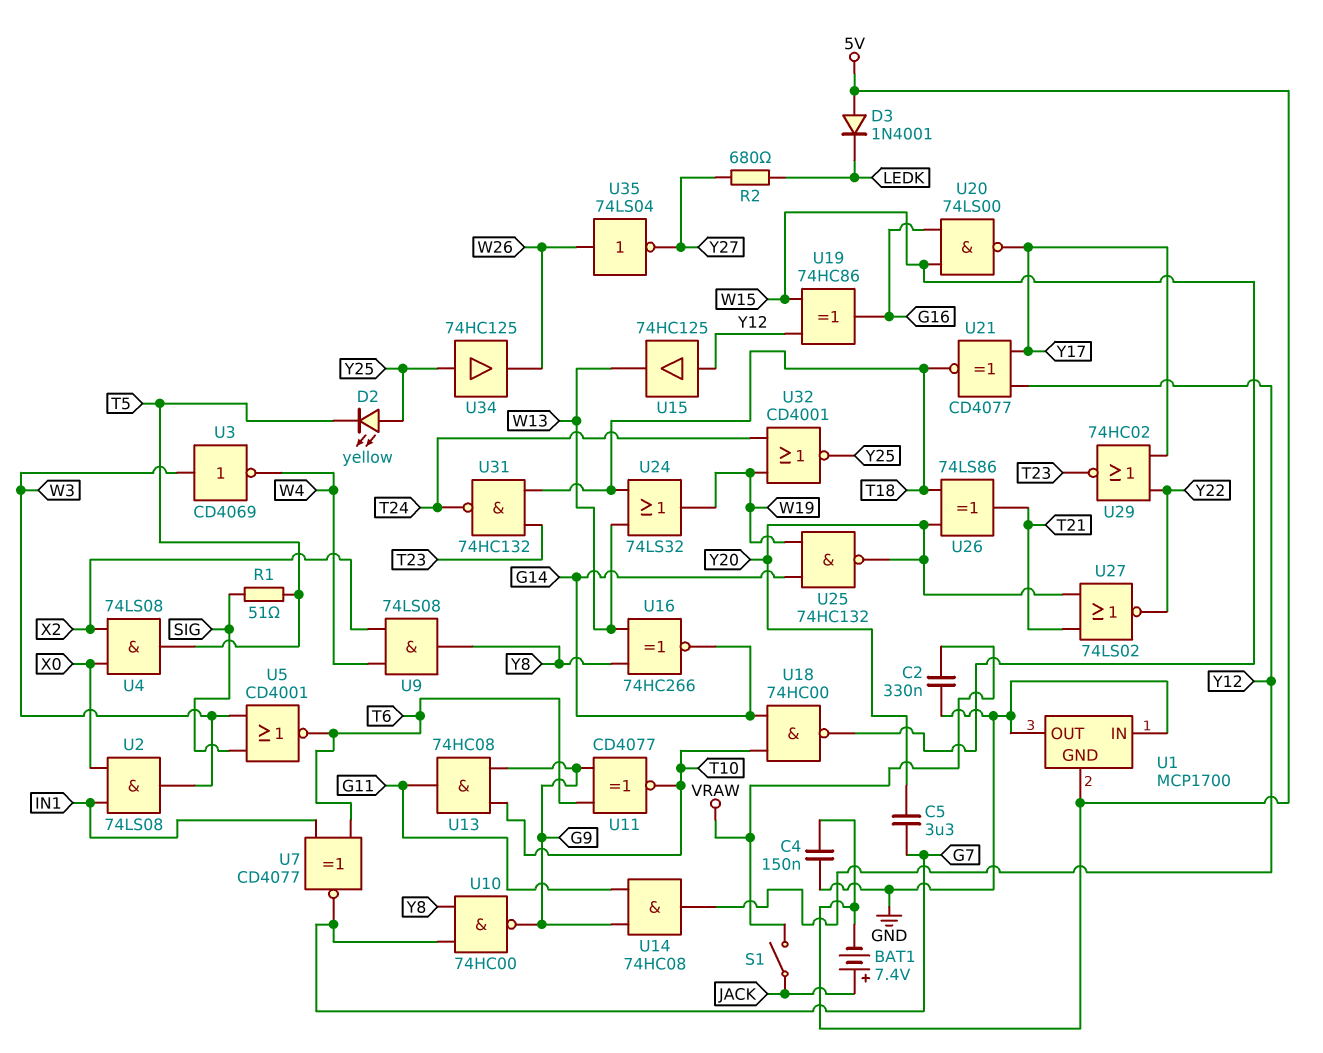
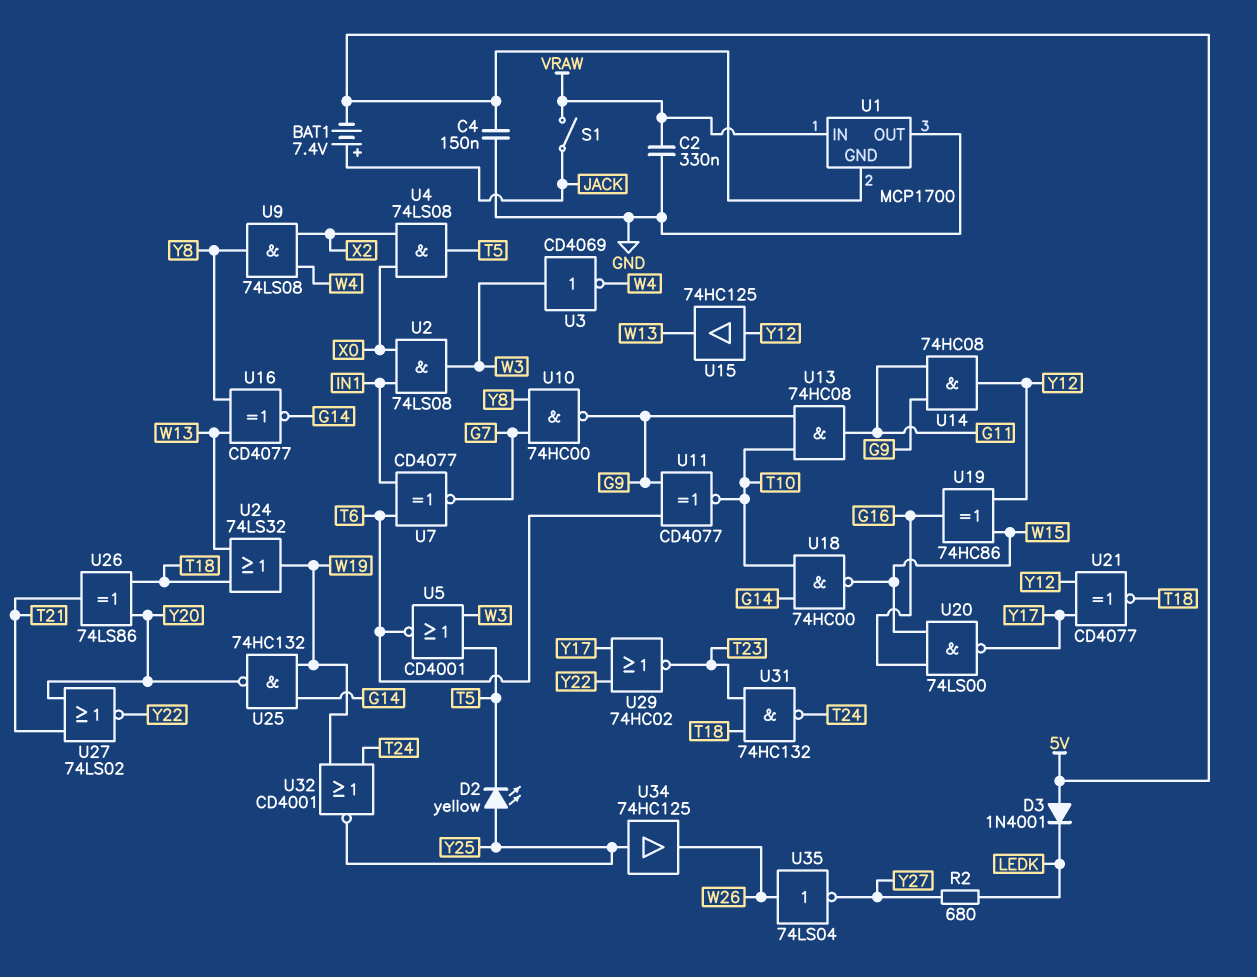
C5: 3.3uF (G7, Y20) -> none
R1: 51 (SIG, T5) -> none
U1 pin IN: GND -> VRAW
U5: NOR CD4001 (in SIG, in W3, out T6) -> NOR CD4001 (in T5, in W3, out T6)
U16: XNOR 74HC266 (in W13, in Y8, out G14) -> XNOR CD4077 (in W13, in Y8, out G14)

